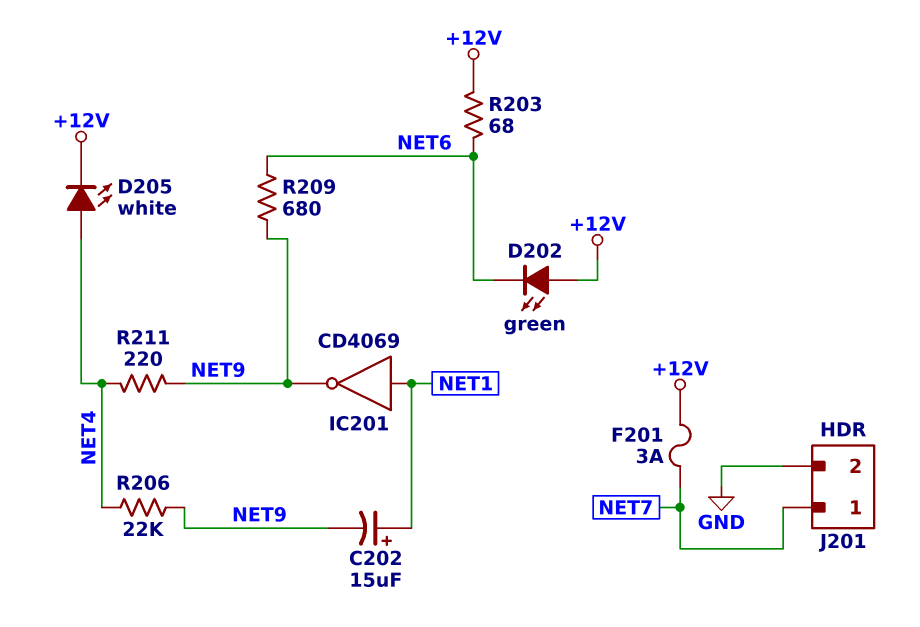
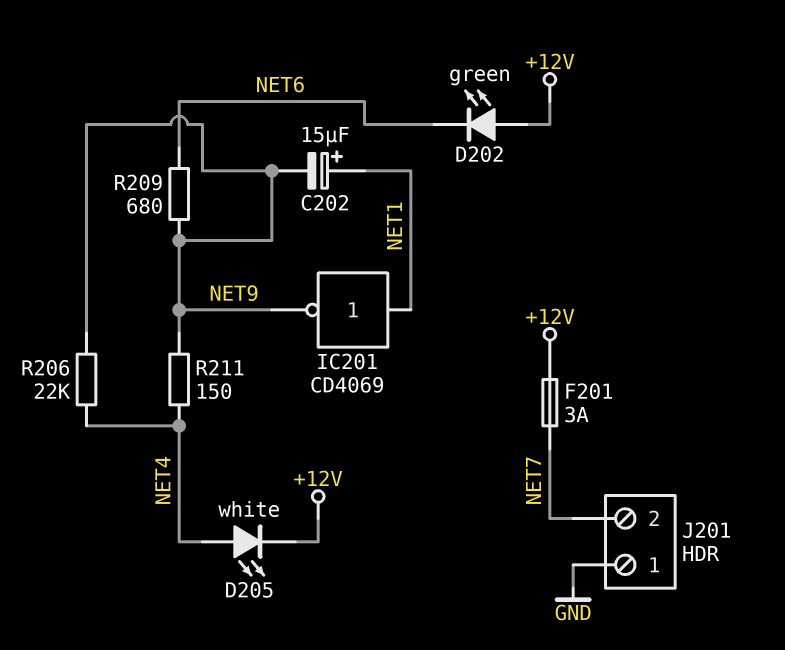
J201 pin 1: NET7 -> GND
J201 pin 2: GND -> NET7
R203: 68 (+12V, NET6) -> none
R211: 220 (NET4, NET9) -> 150 (NET4, NET9)

